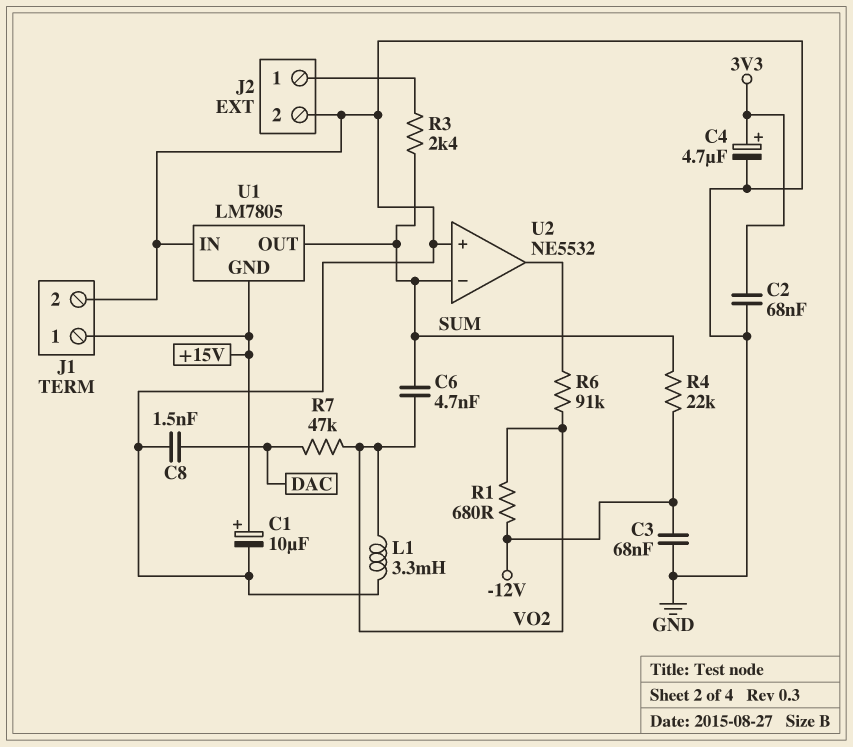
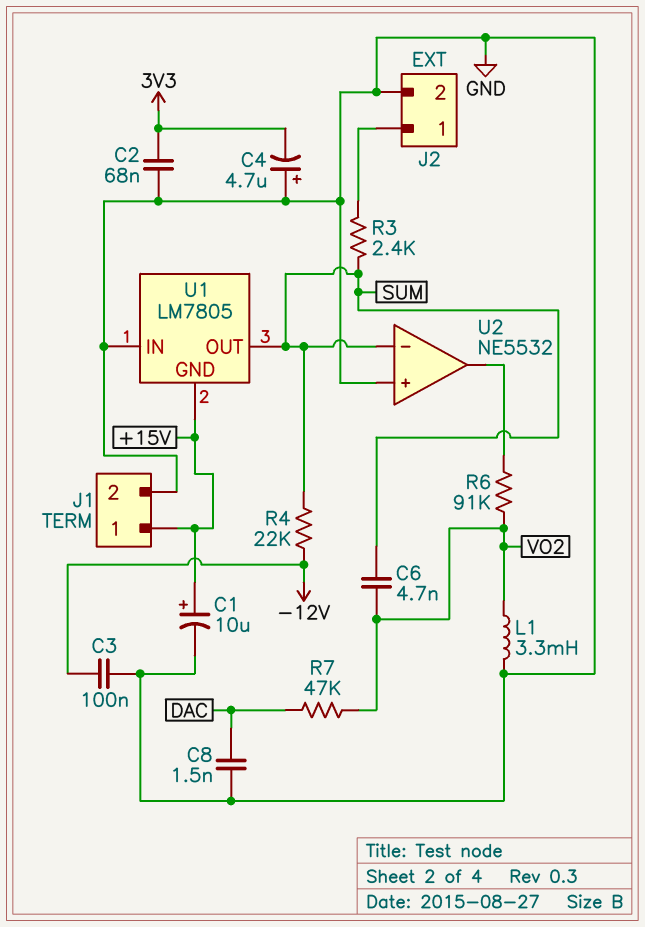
C3: 68nF (-12V, GND) -> 100nF (-12V, GND)
C4: 4.7uF (plus 3V3, minus GND) -> 4.7uF (plus GND, minus 3V3)
R1: 680 (-12V, VO2) -> none

